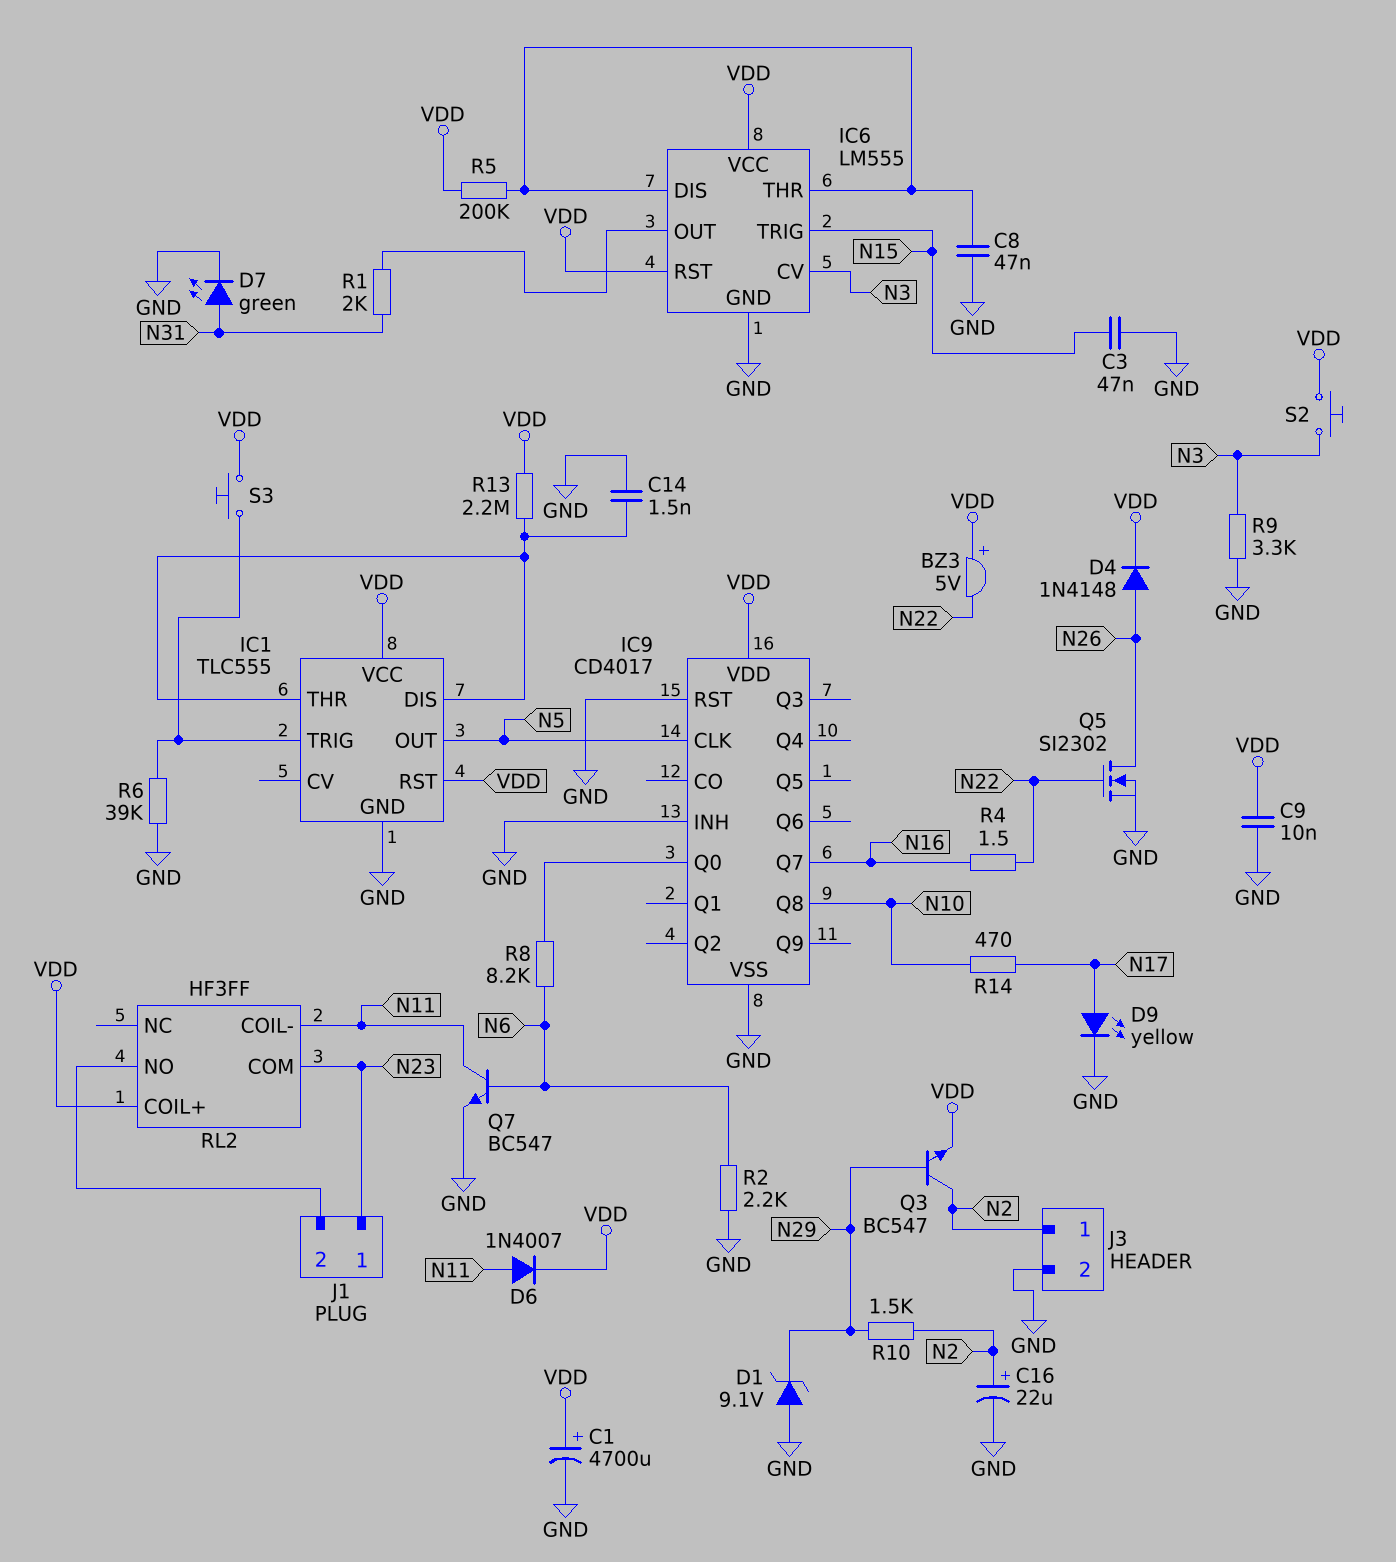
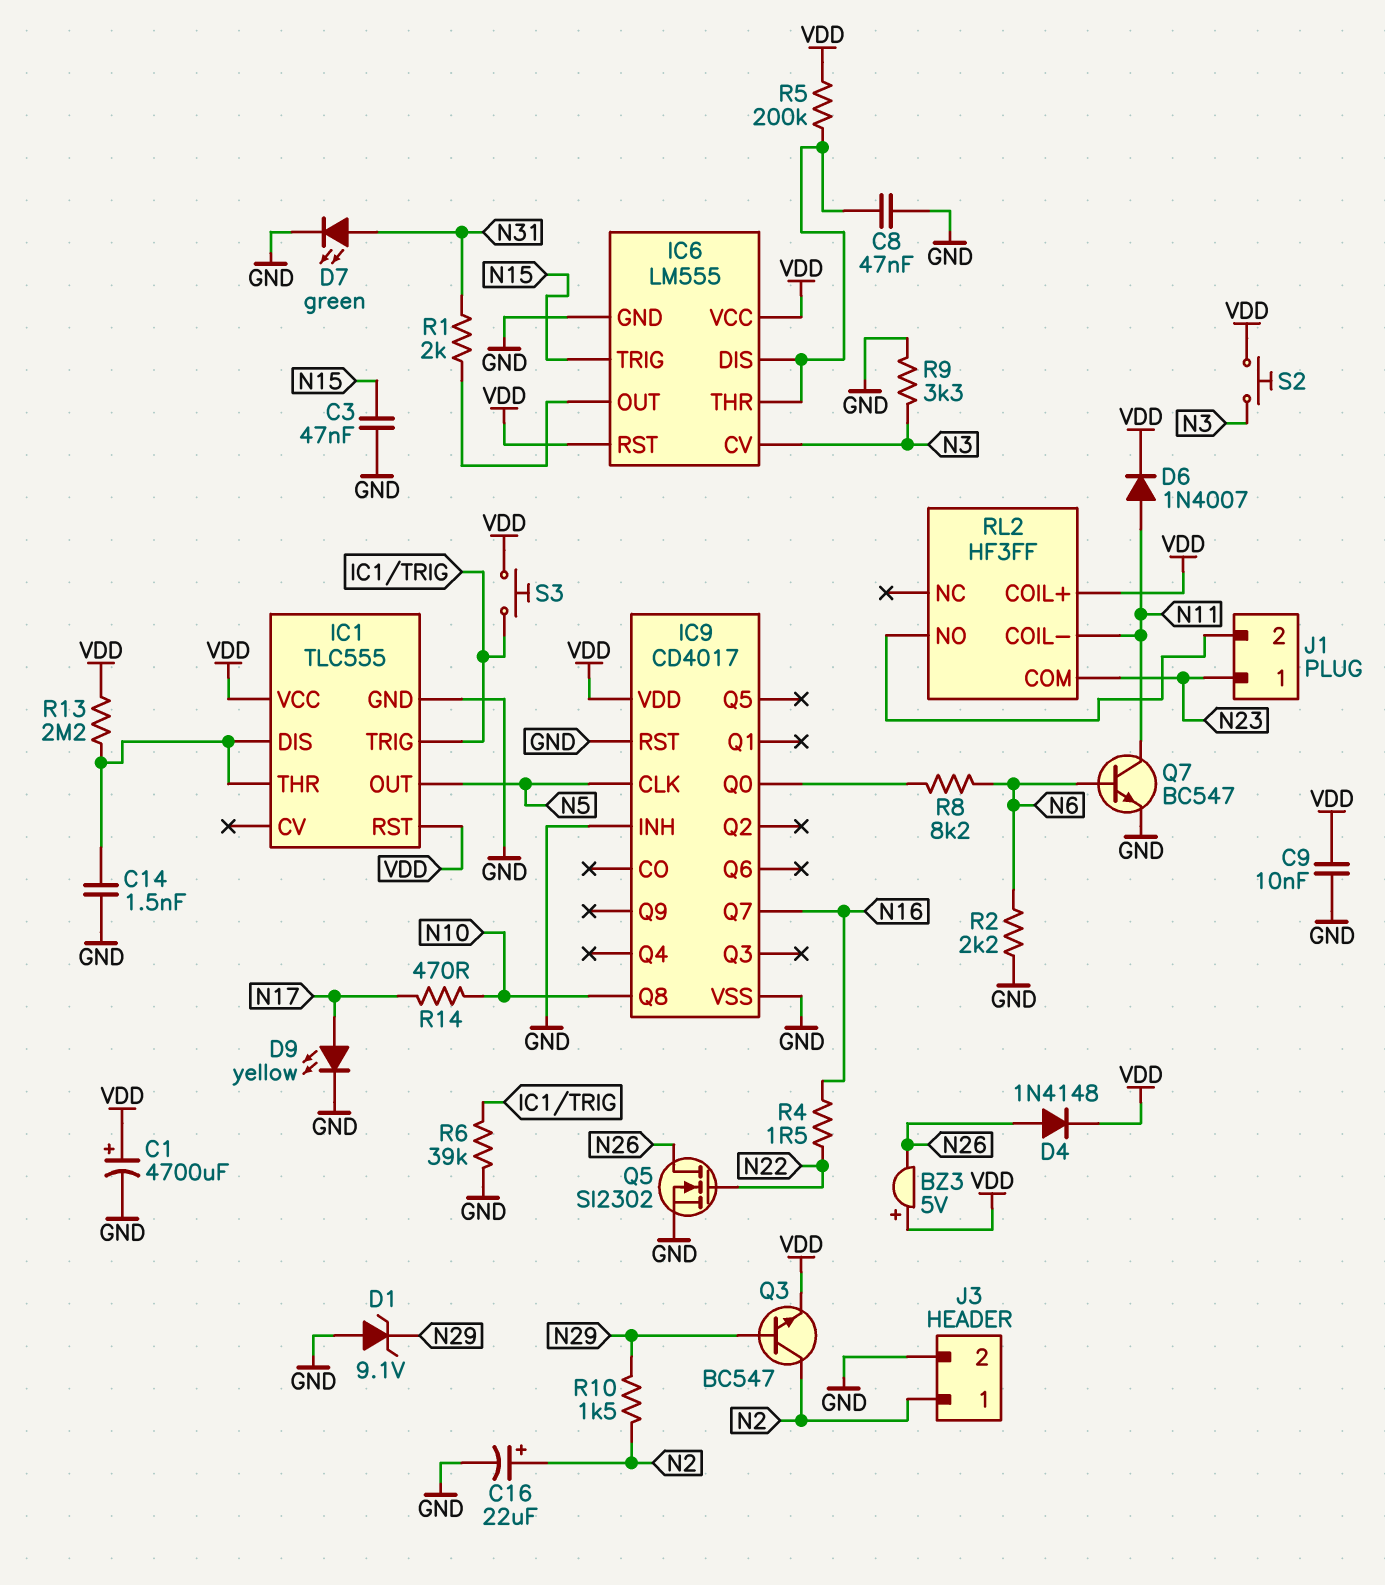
BZ3: buzzer 5V (plus VDD, minus N22) -> buzzer 5V (plus VDD, minus N26)

